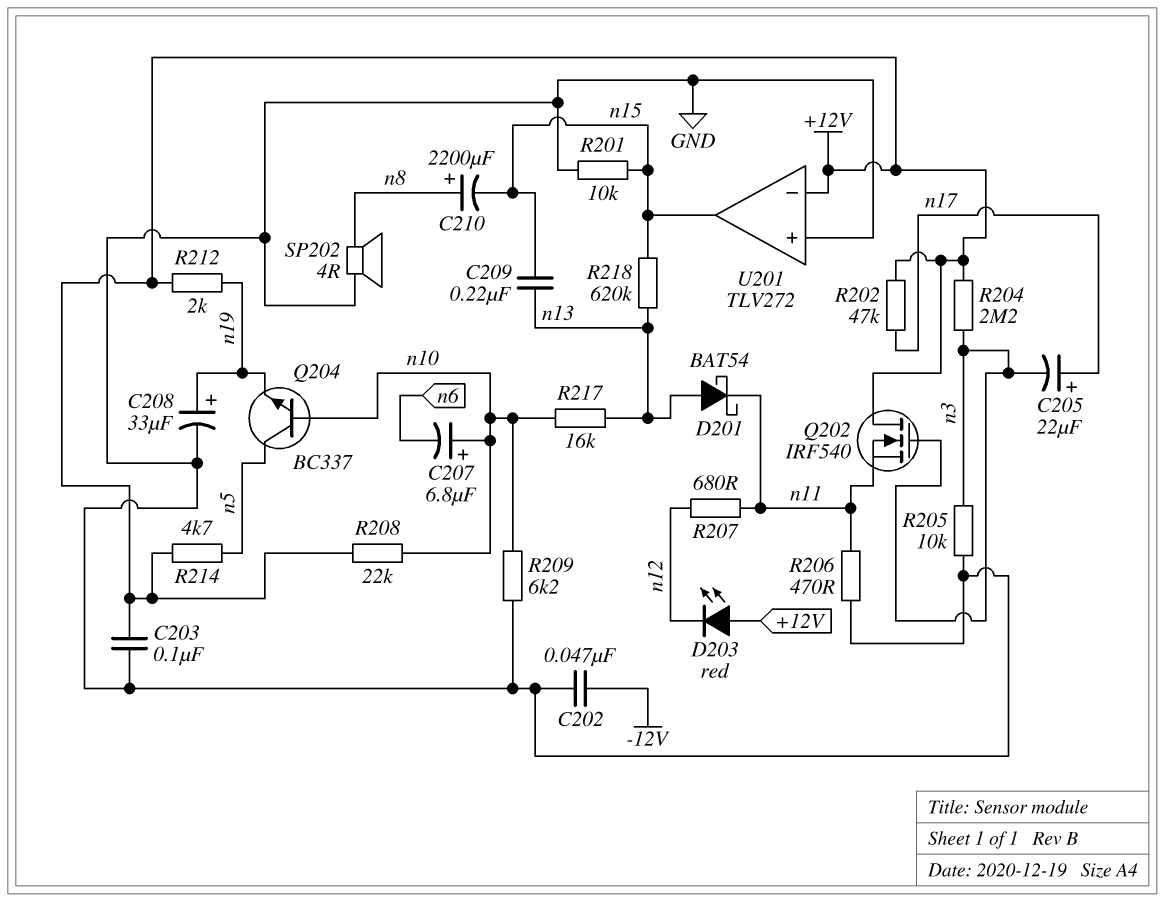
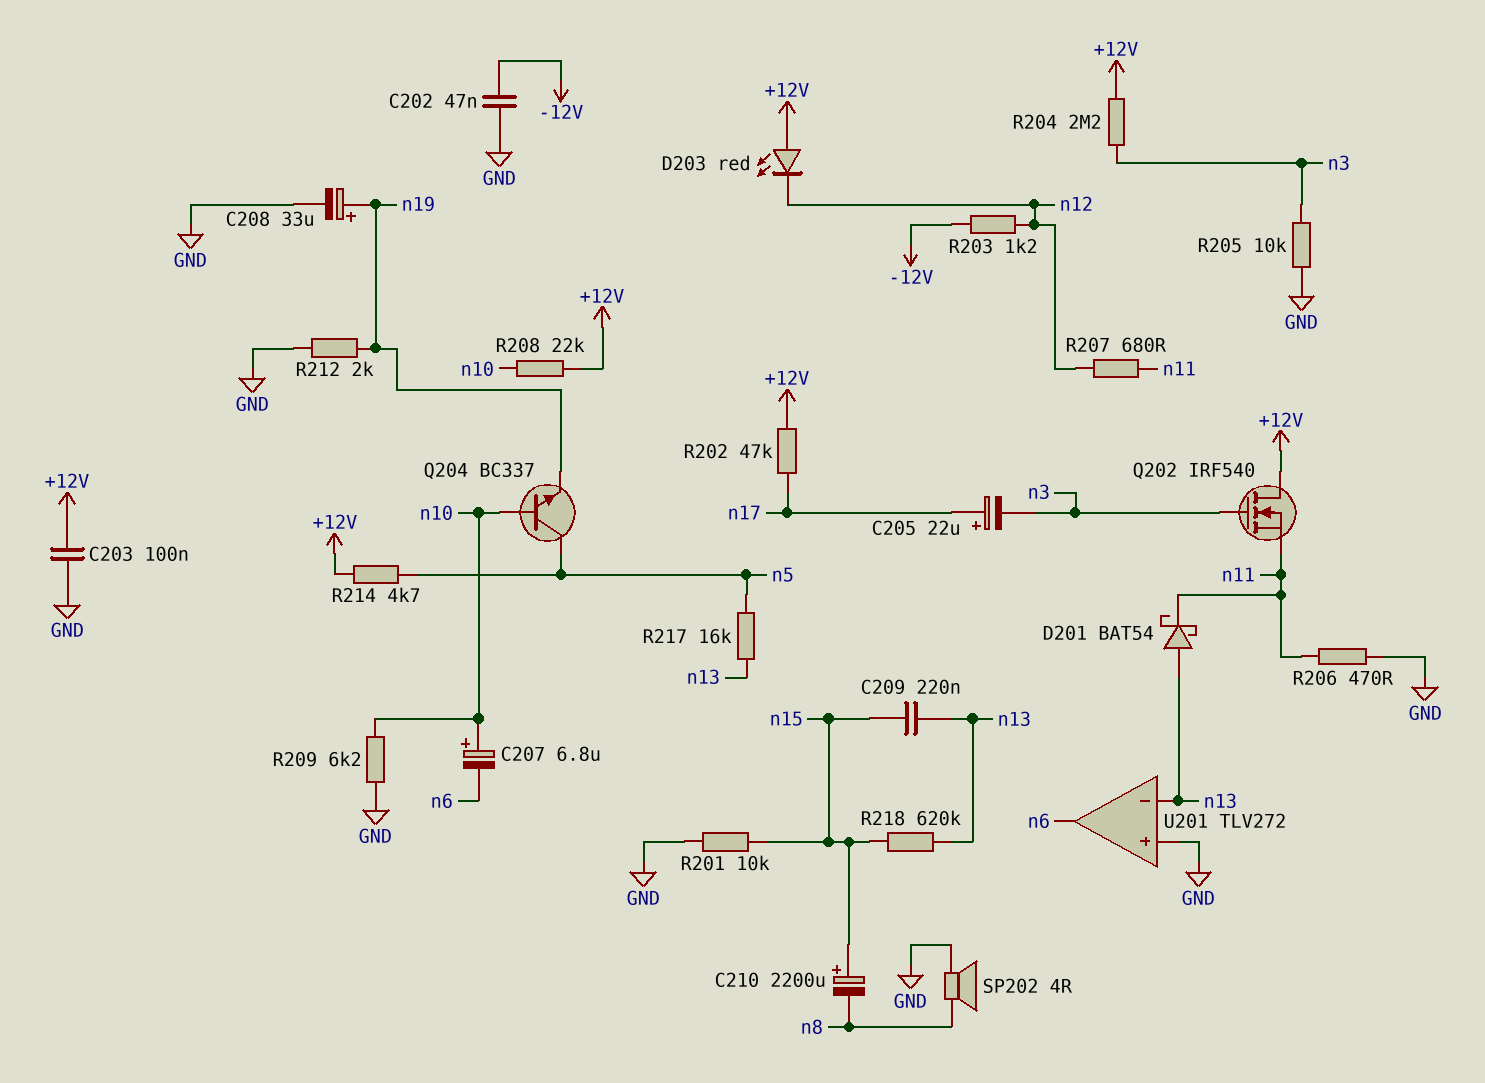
C210: 2200uF (plus n8, minus n15) -> 2200uF (plus n15, minus n8)
R203: none -> 1.2k (-12V, n12)
R212: 2k (+12V, n19) -> 2k (GND, n19)
R217: 16k (n10, n13) -> 16k (n5, n13)
U201 pin in-: +12V -> n13
U201 pin out: n15 -> n6

